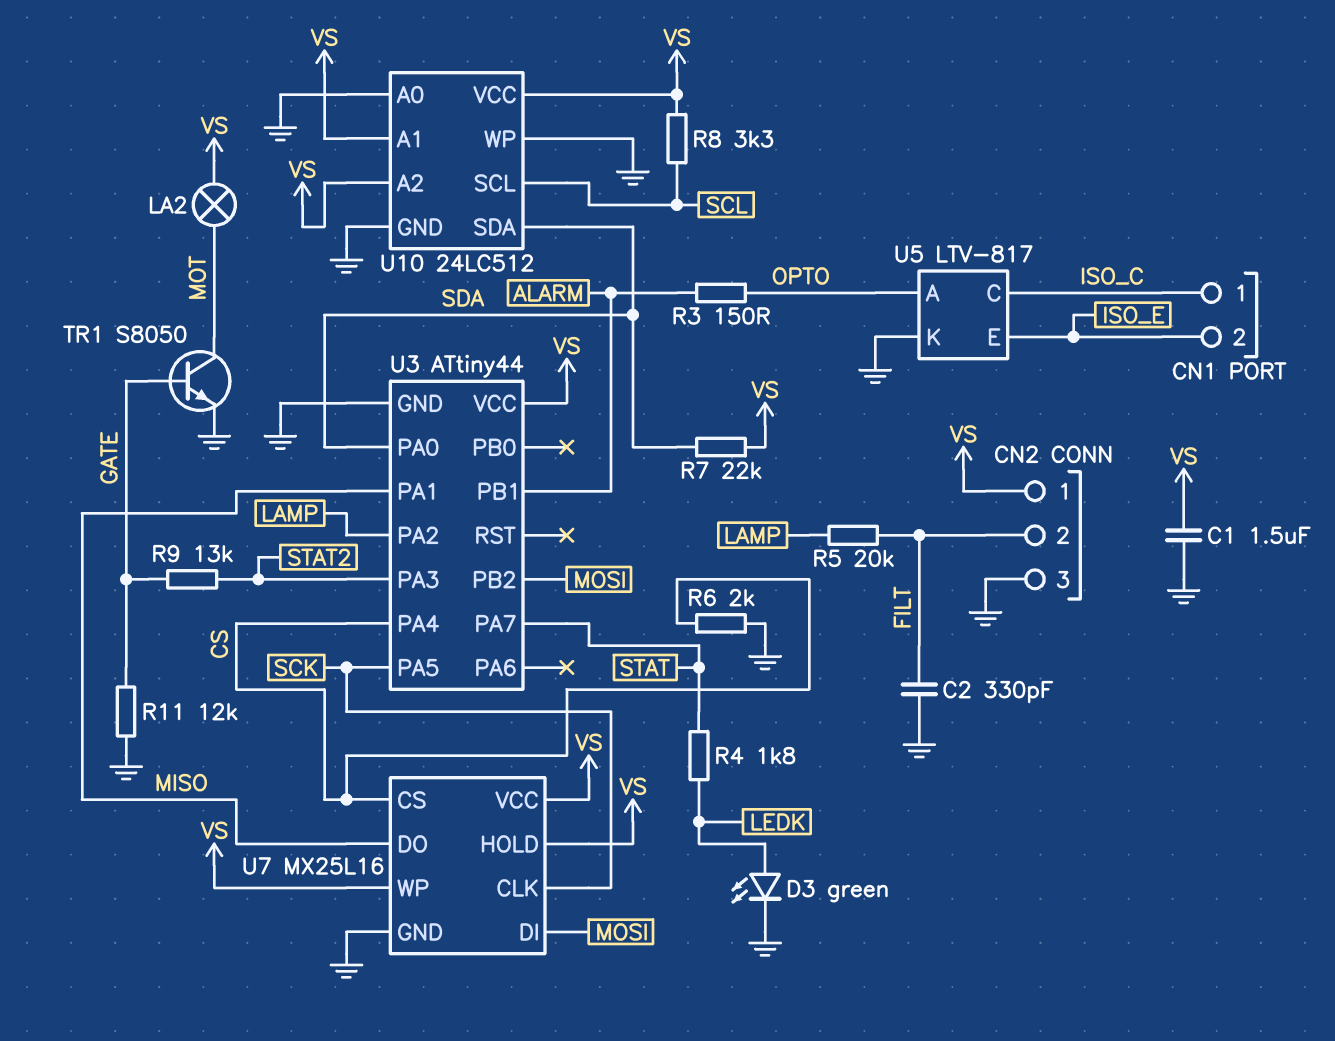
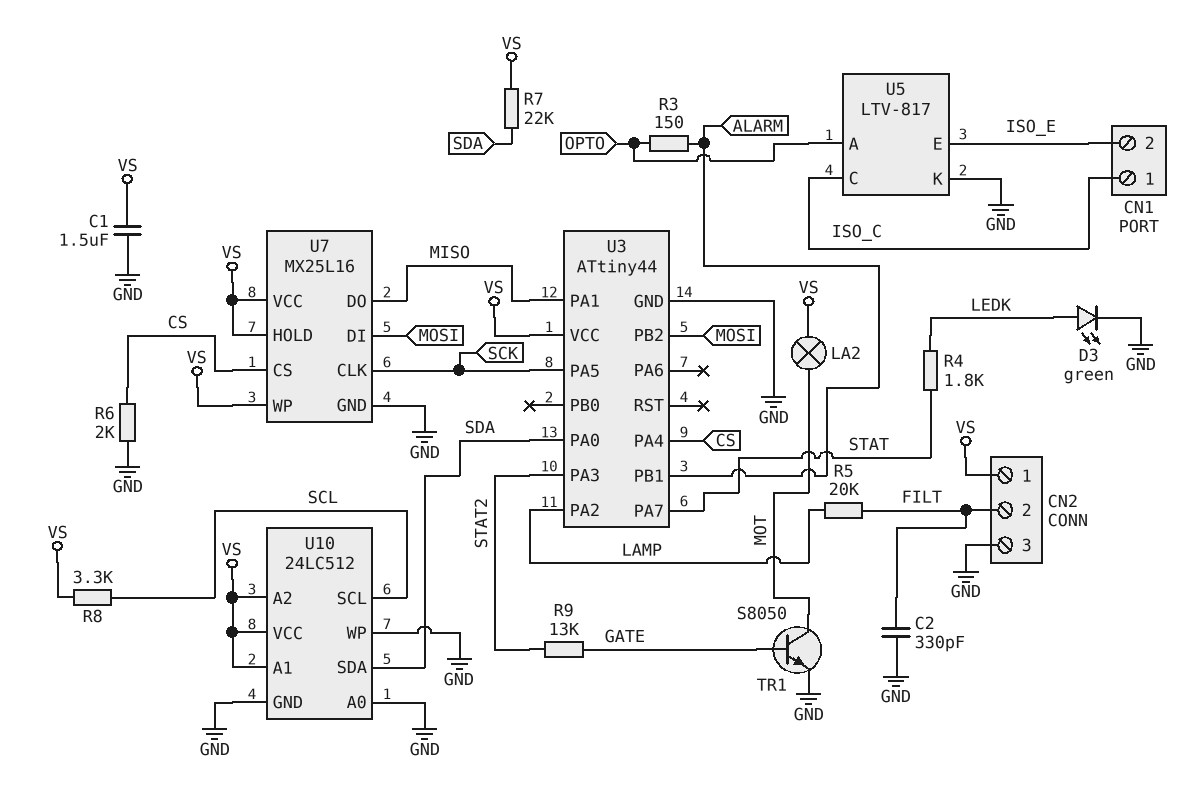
R11: 12k (GATE, GND) -> none

